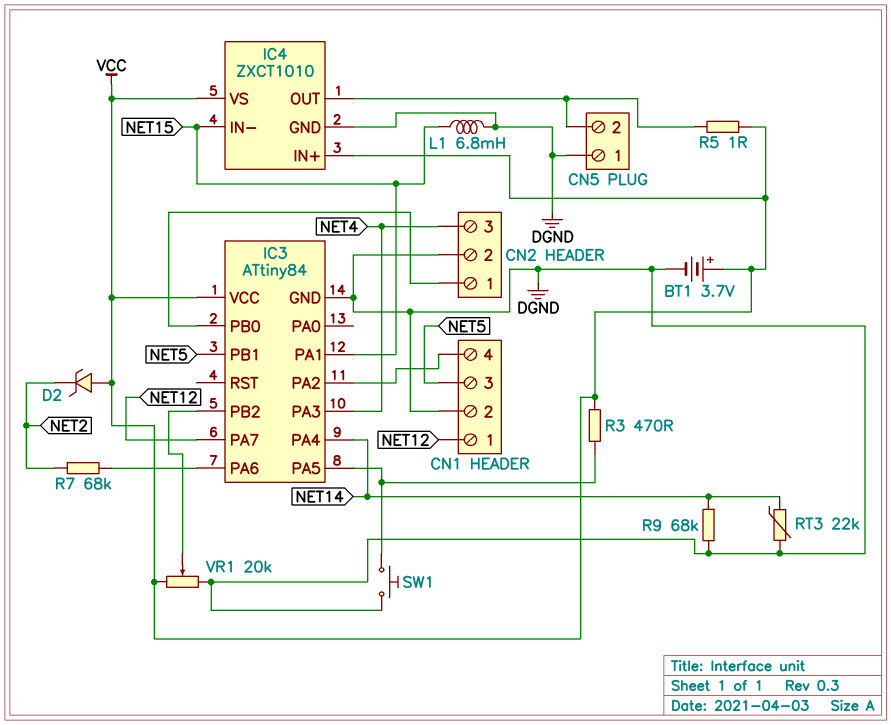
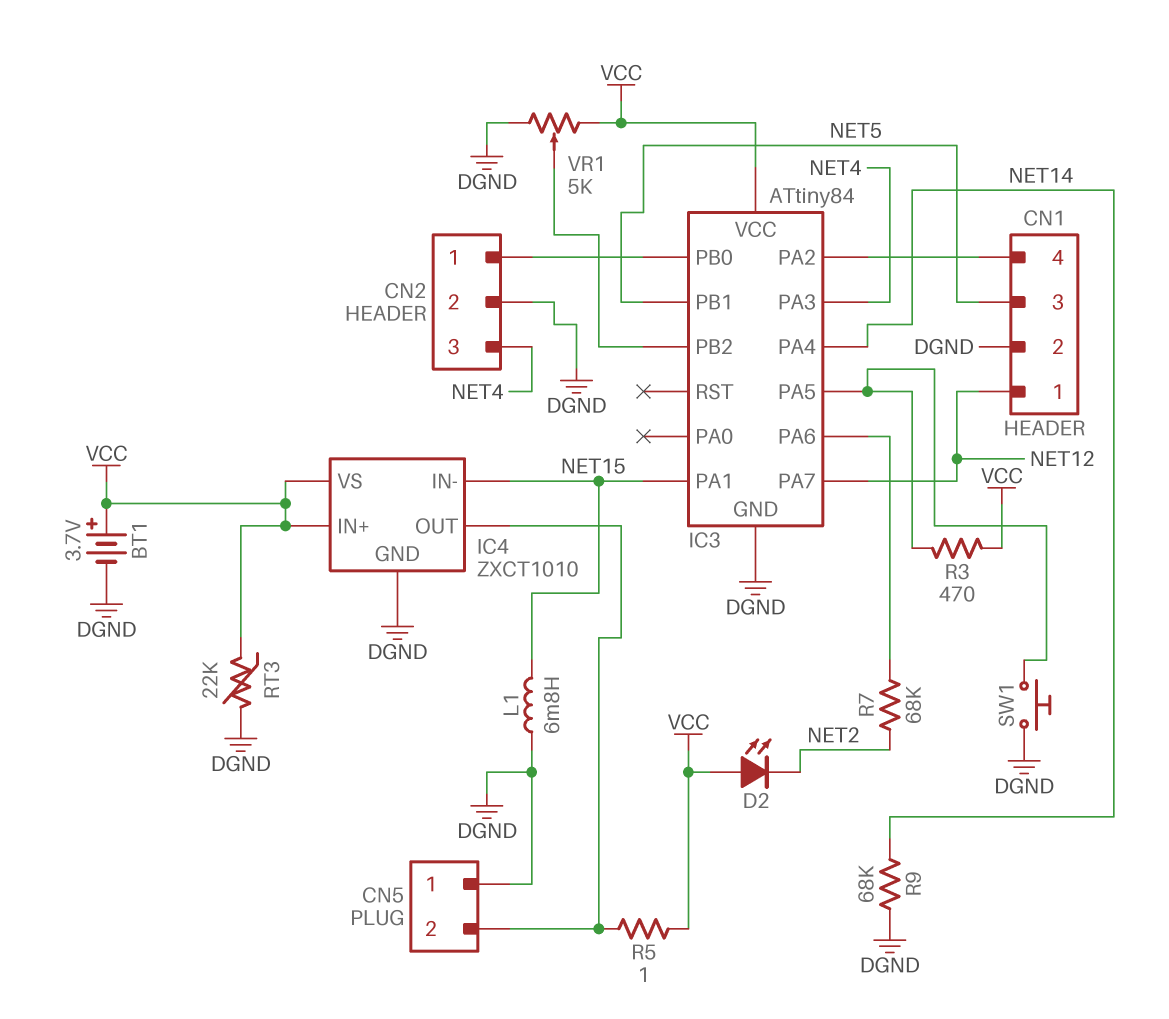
D2: zener (A VCC, K NET2) -> LED (A VCC, K NET2)
RT3: 22k (DGND, NET14) -> 22k (DGND, VCC)
VR1: 20k (DGND, VCC, wiper IC3/PB2) -> 5k (DGND, VCC, wiper IC3/PB2)

